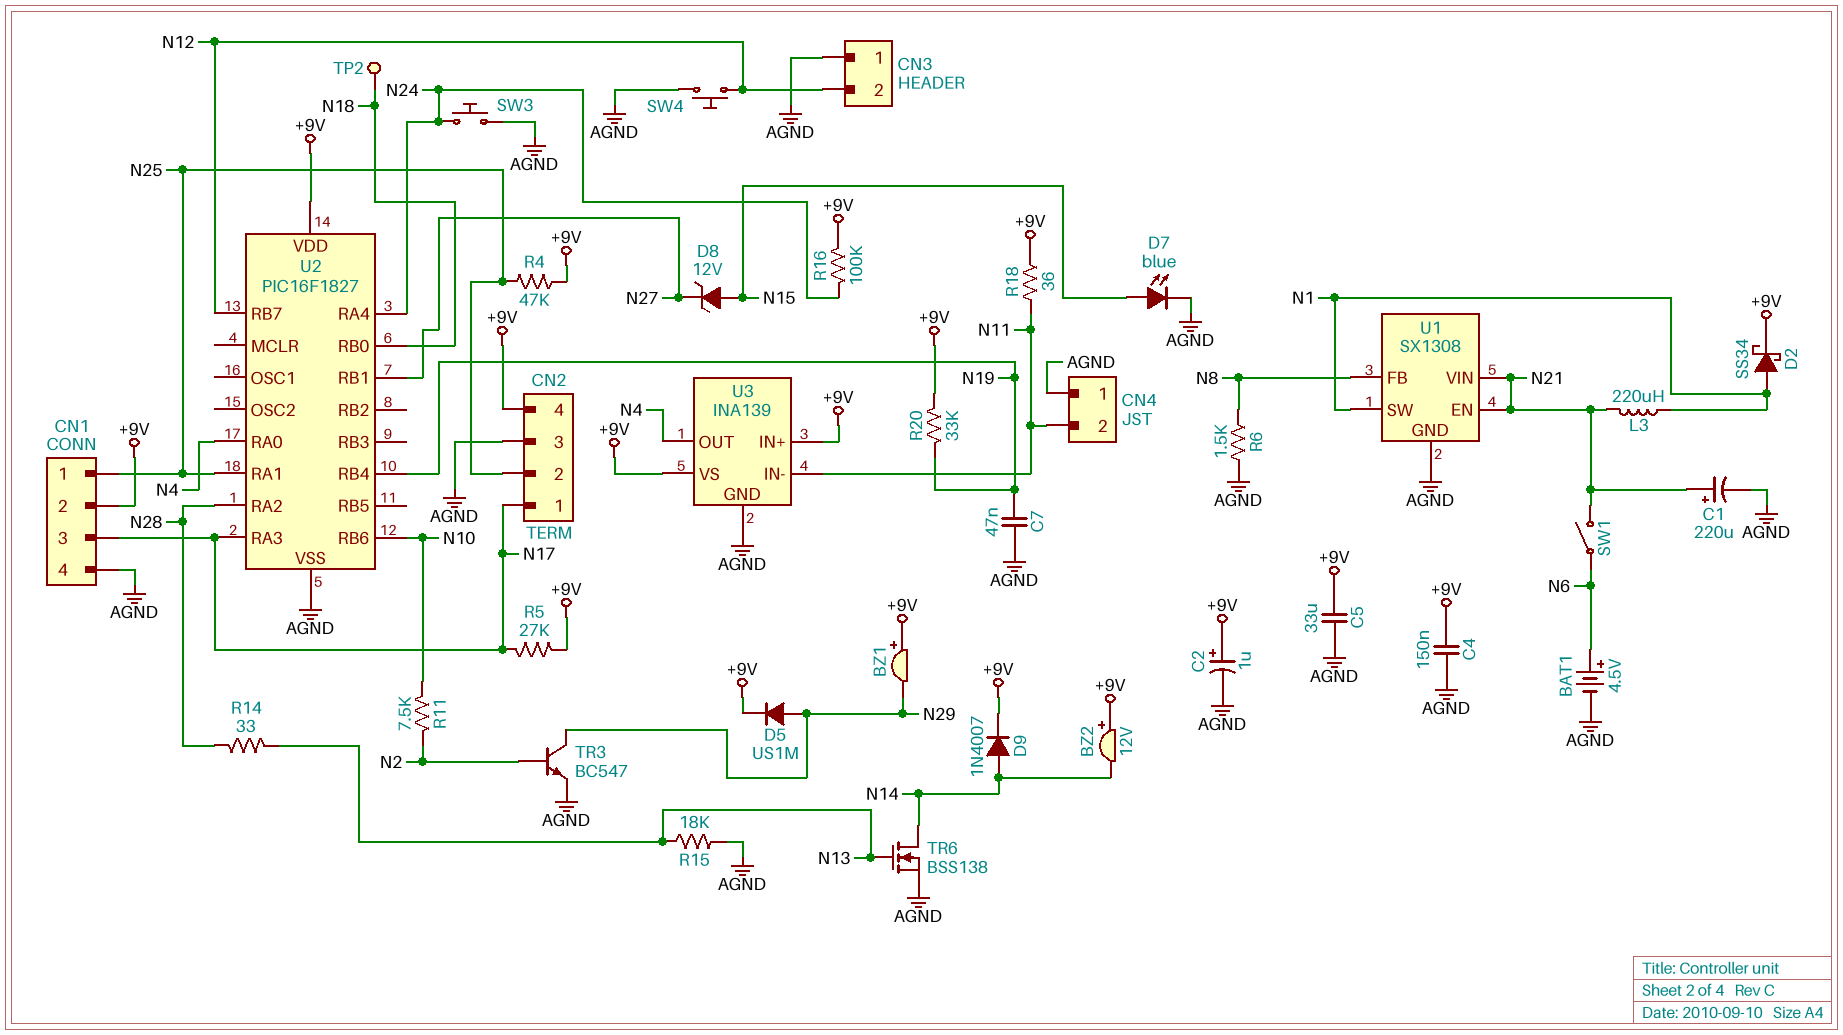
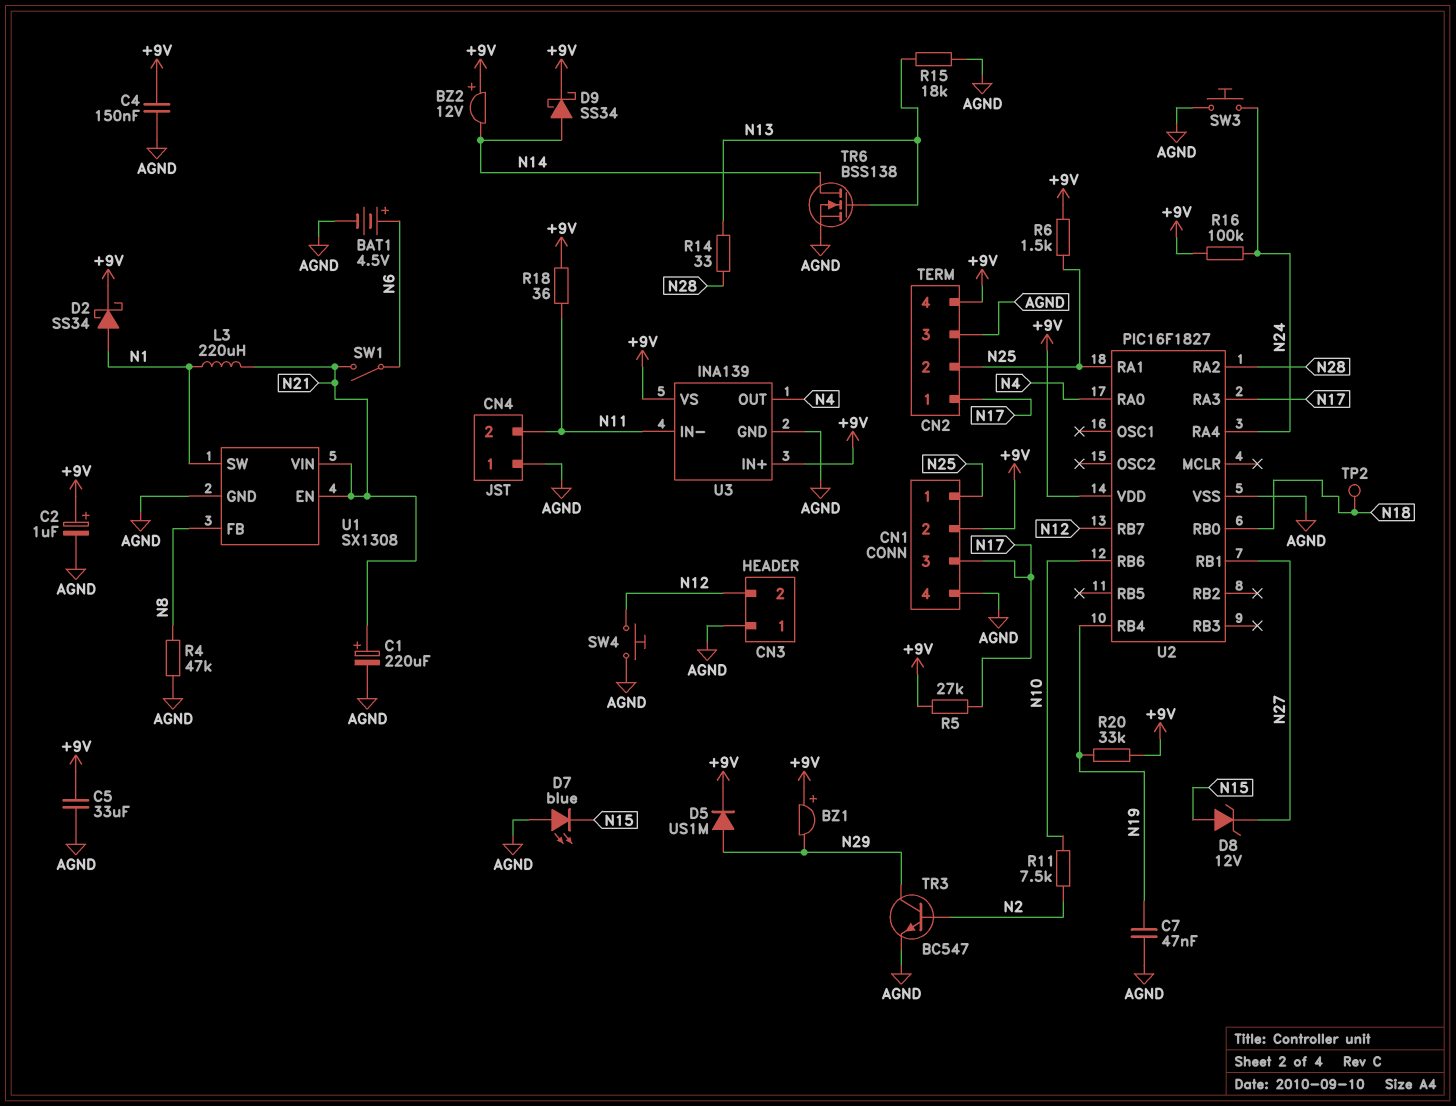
D7: LED blue (A N15, K AGND) -> LED blue (A AGND, K N15)
D9: diode 1N4007 (A N14, K +9V) -> schottky SS34 (A N14, K +9V)
R4: 47k (+9V, N25) -> 47k (AGND, N8)
R6: 1.5k (AGND, N8) -> 1.5k (+9V, N25)

